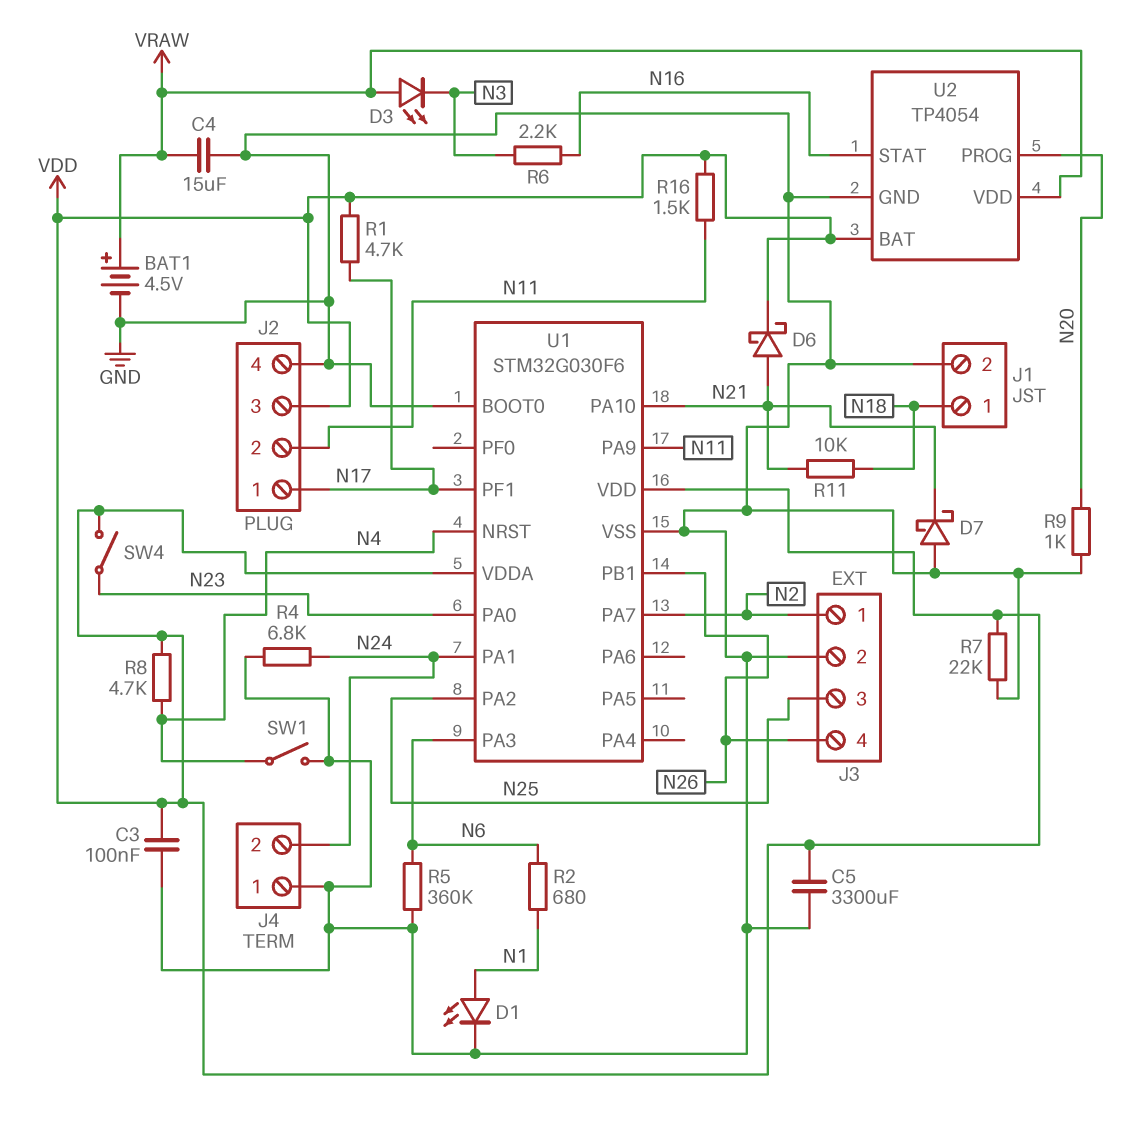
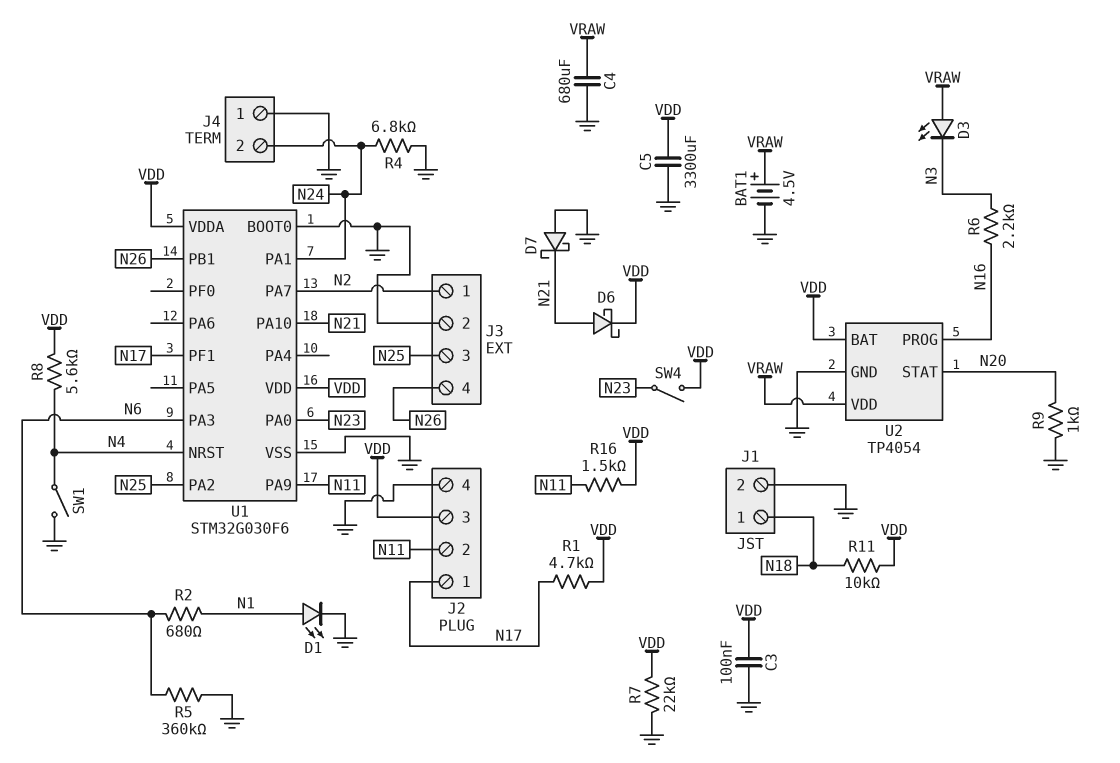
C4: 15uF (GND, VRAW) -> 680uF (GND, VRAW)
R8: 4.7k (N4, VDD) -> 5.6k (N4, VDD)
R11: 10k (N18, N21) -> 10k (N18, VDD)
U2 pin PROG: N20 -> N16
U2 pin STAT: N16 -> N20

